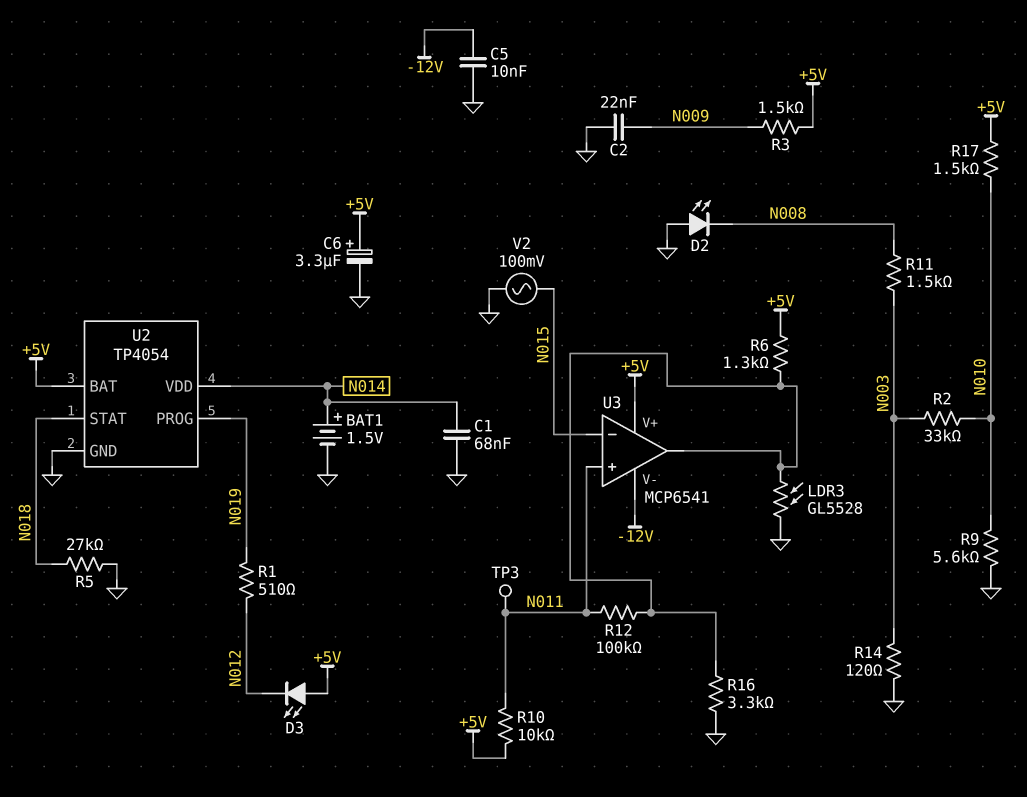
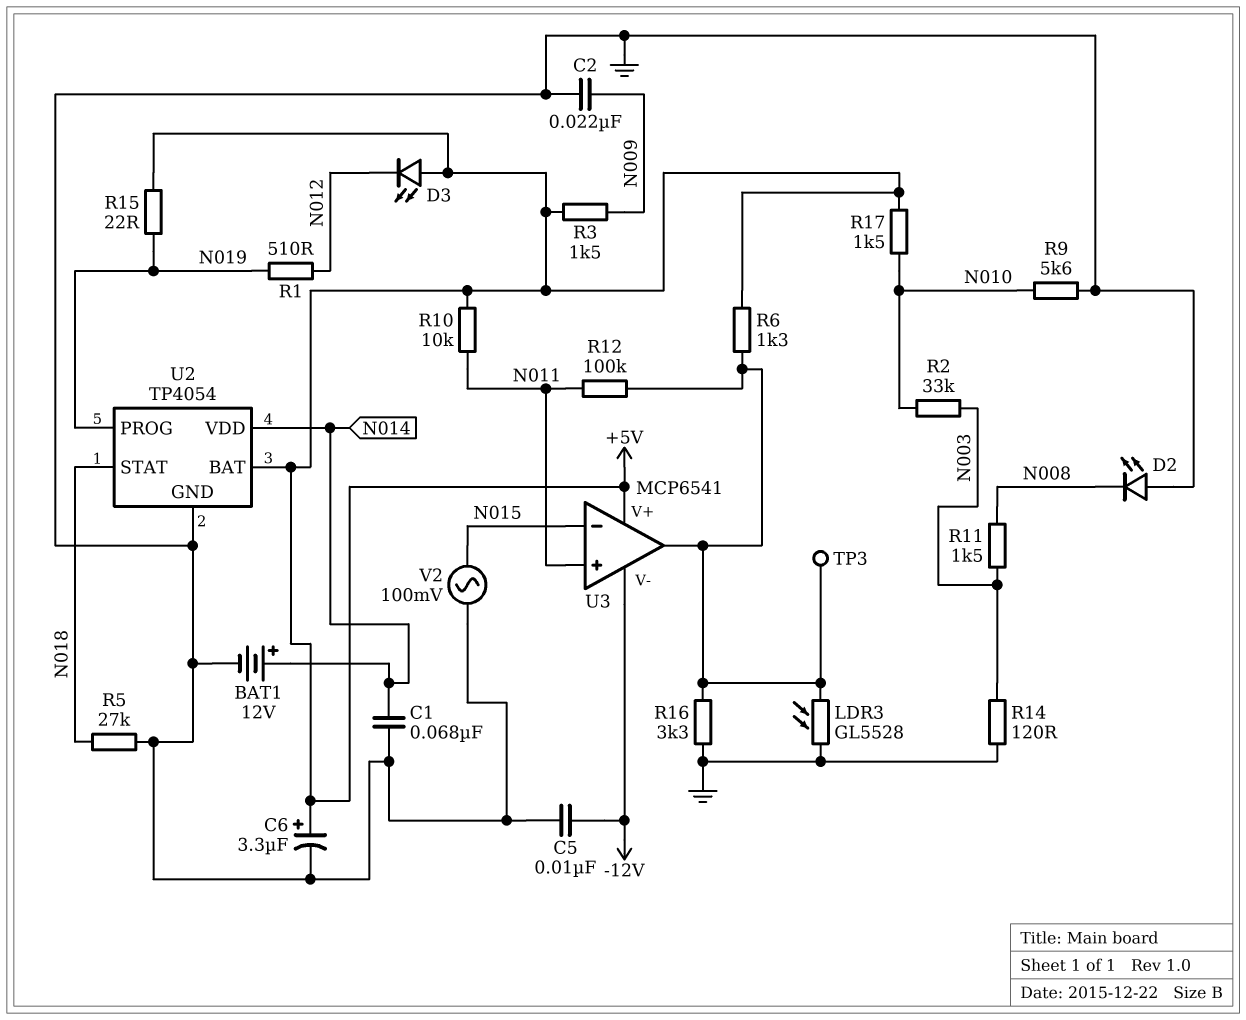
BAT1: 1.5V (plus N014, minus GND) -> 12V (plus N014, minus GND)
R15: none -> 22 (+5V, N019)
TP3: test point (N011) -> test point (U3/out)

